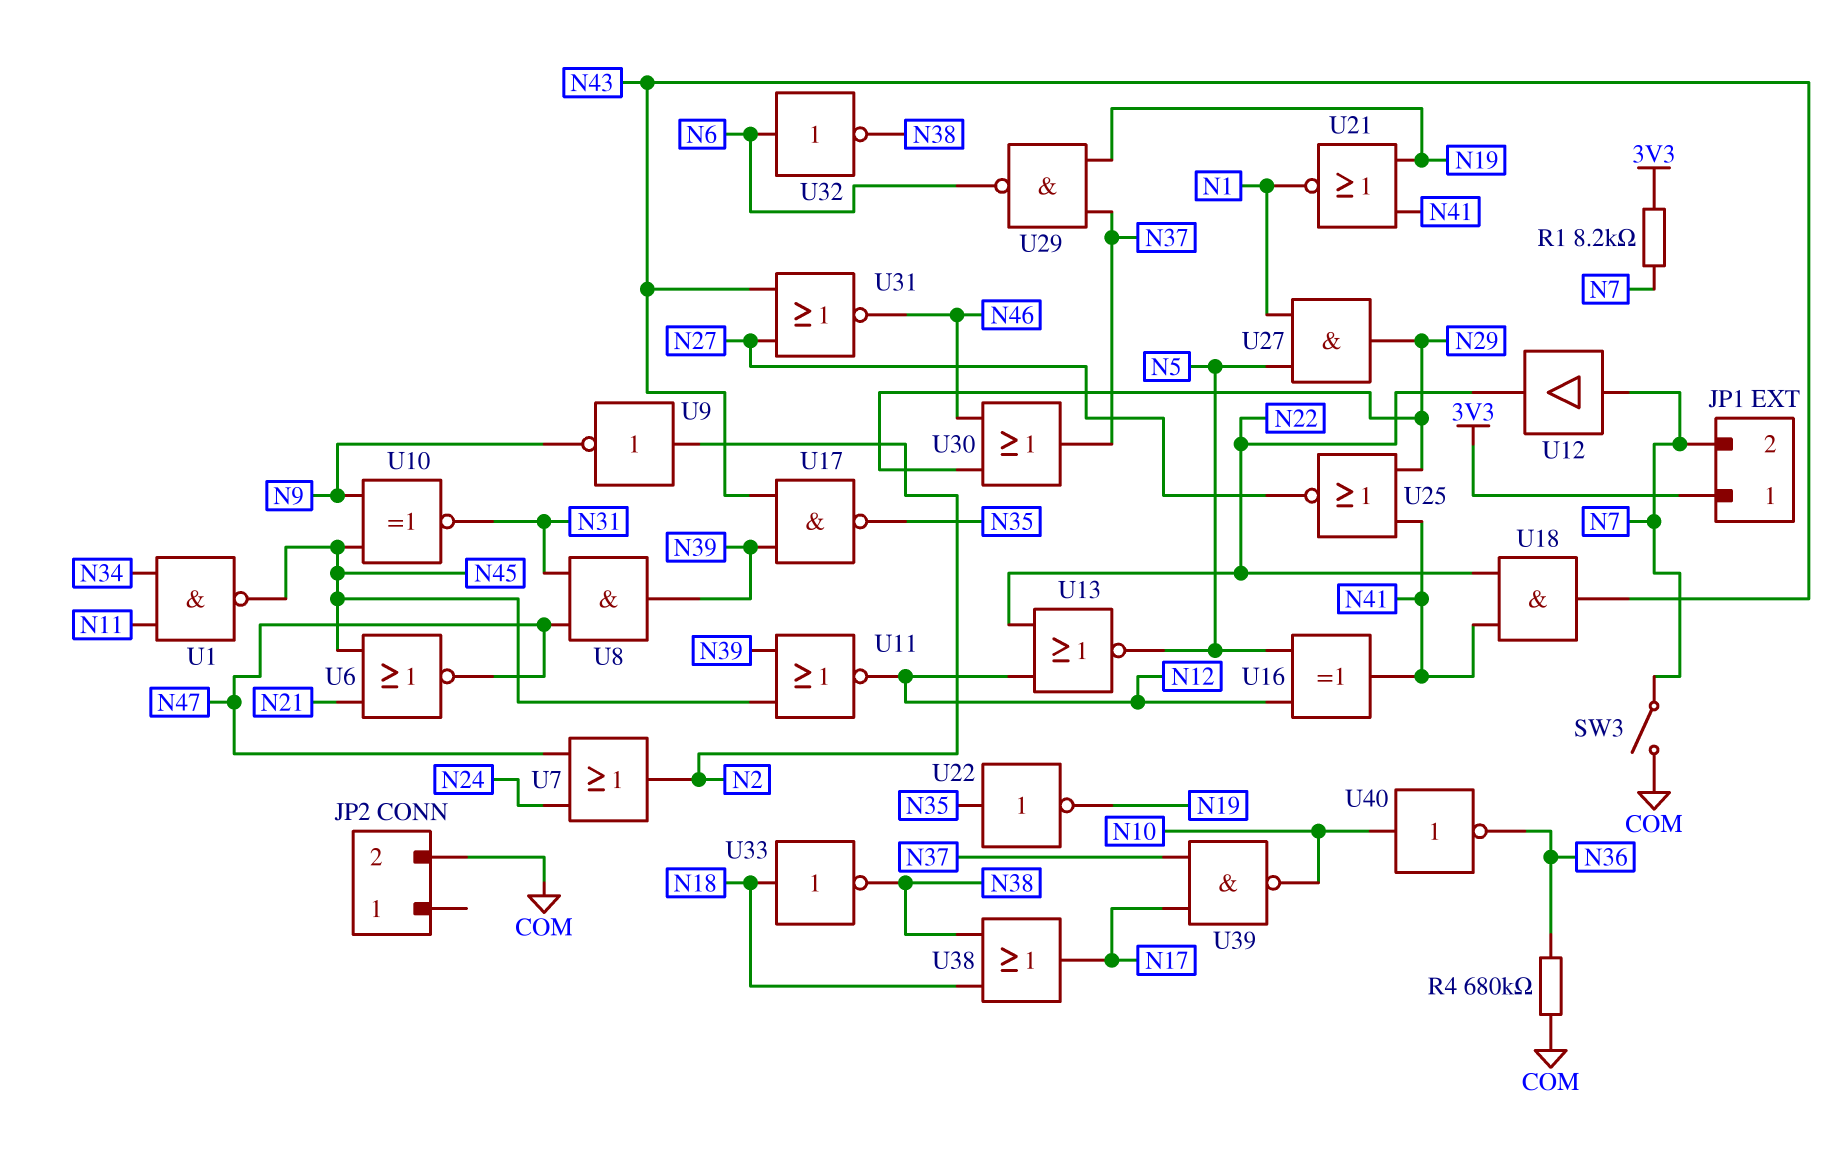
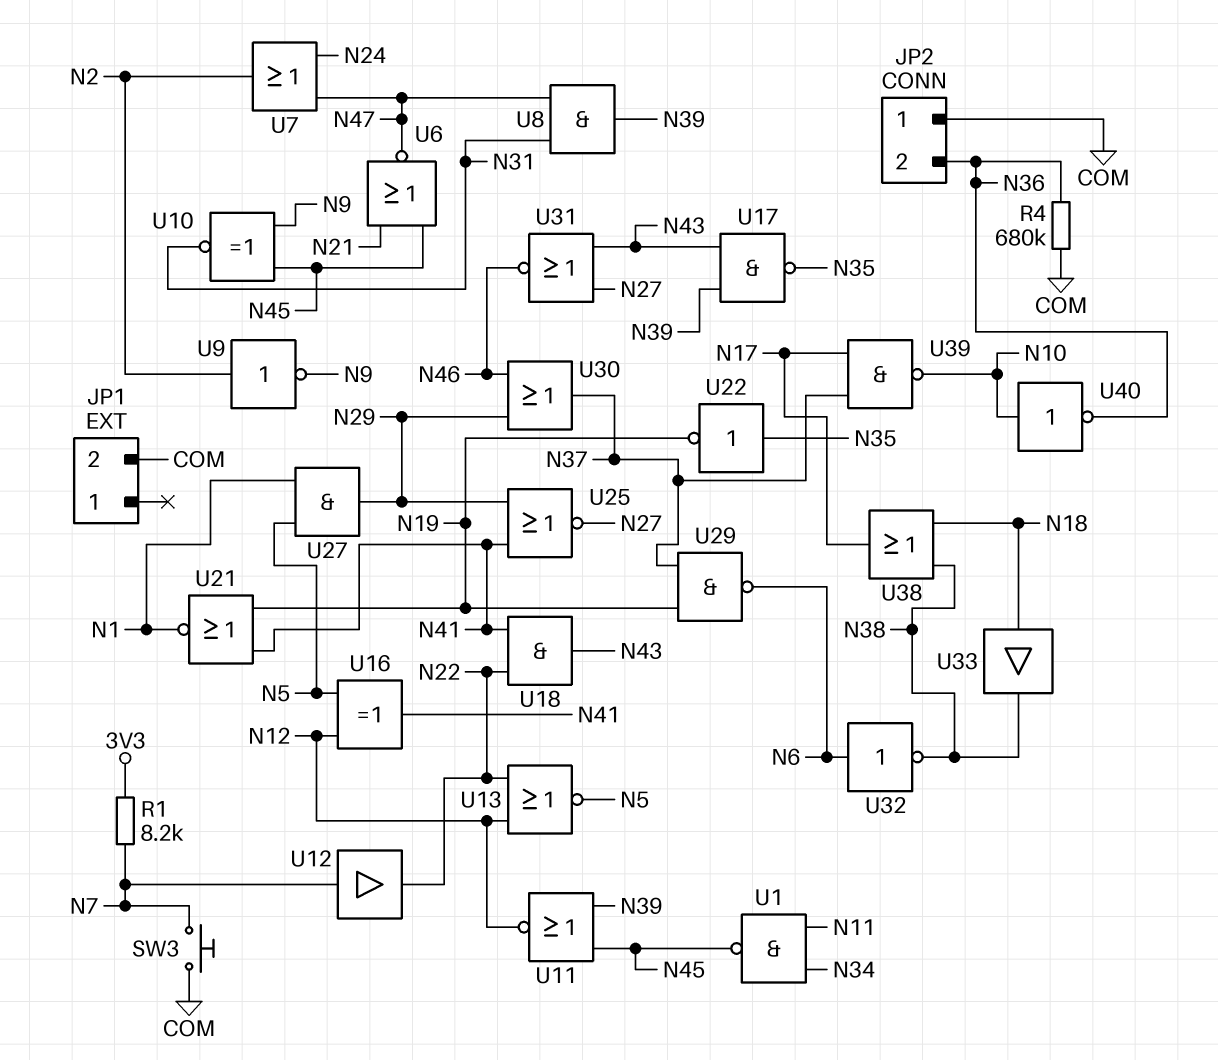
JP1 pin 1: 3V3 -> none
JP1 pin 2: N7 -> COM
JP2 pin 1: none -> COM
JP2 pin 2: COM -> N36
SW3: switch (COM, N7) -> button (COM, N7)
U33: NOT (in N18, out N38) -> buffer (in N18, out N38)

